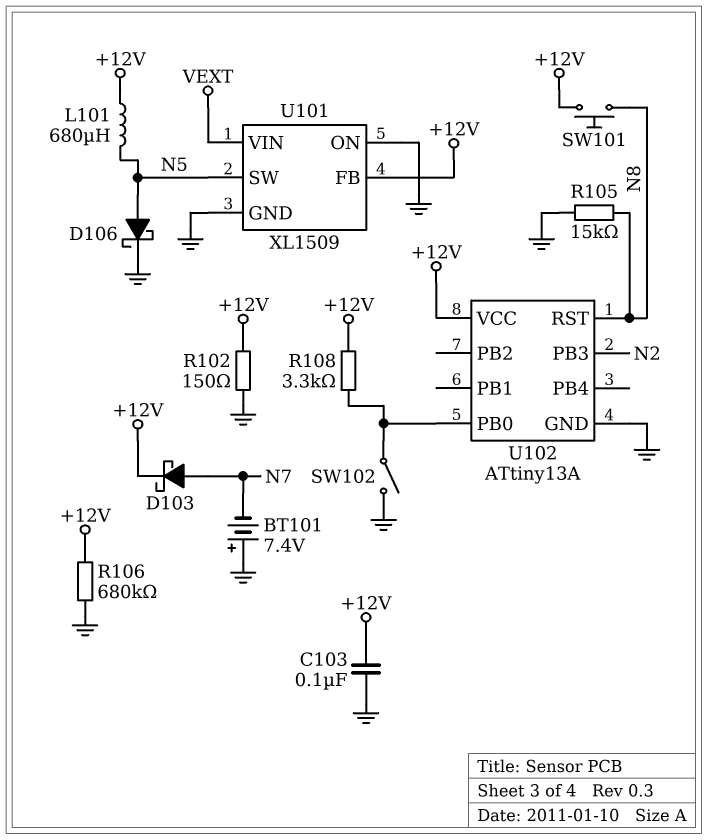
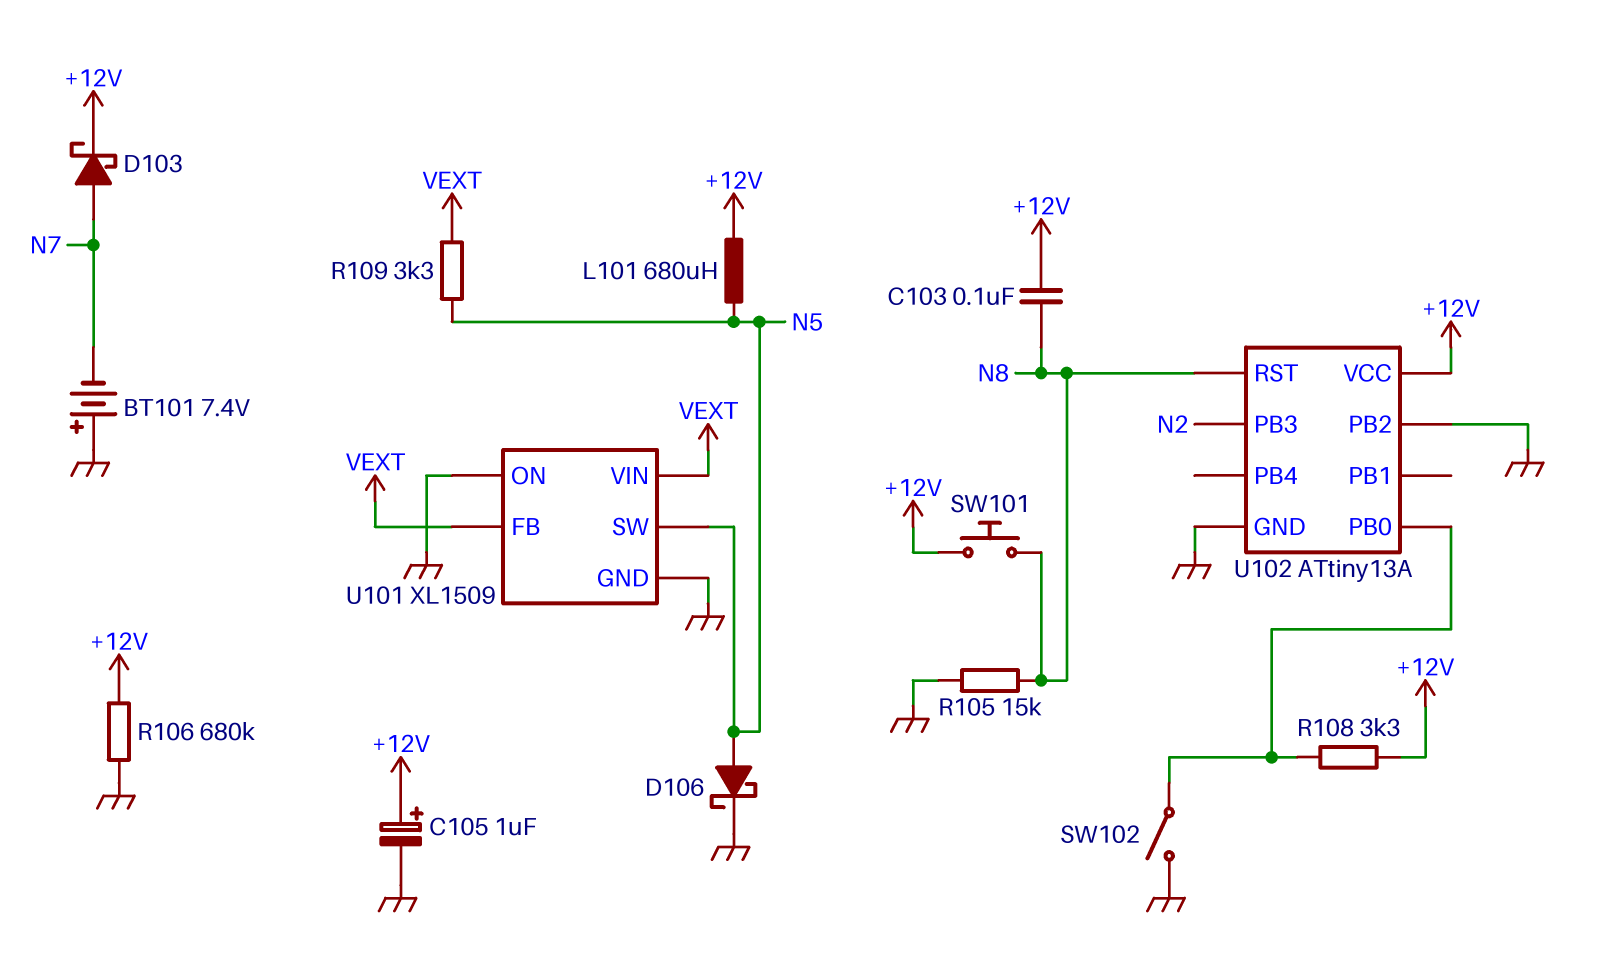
C103: 100nF (+12V, GND) -> 100nF (+12V, N8)
C105: none -> 1uF (plus +12V, minus GND)
R102: 150 (+12V, GND) -> none
R109: none -> 3.3k (N5, VEXT)
U101 pin FB: +12V -> VEXT
U102 pin PB2: none -> GND

